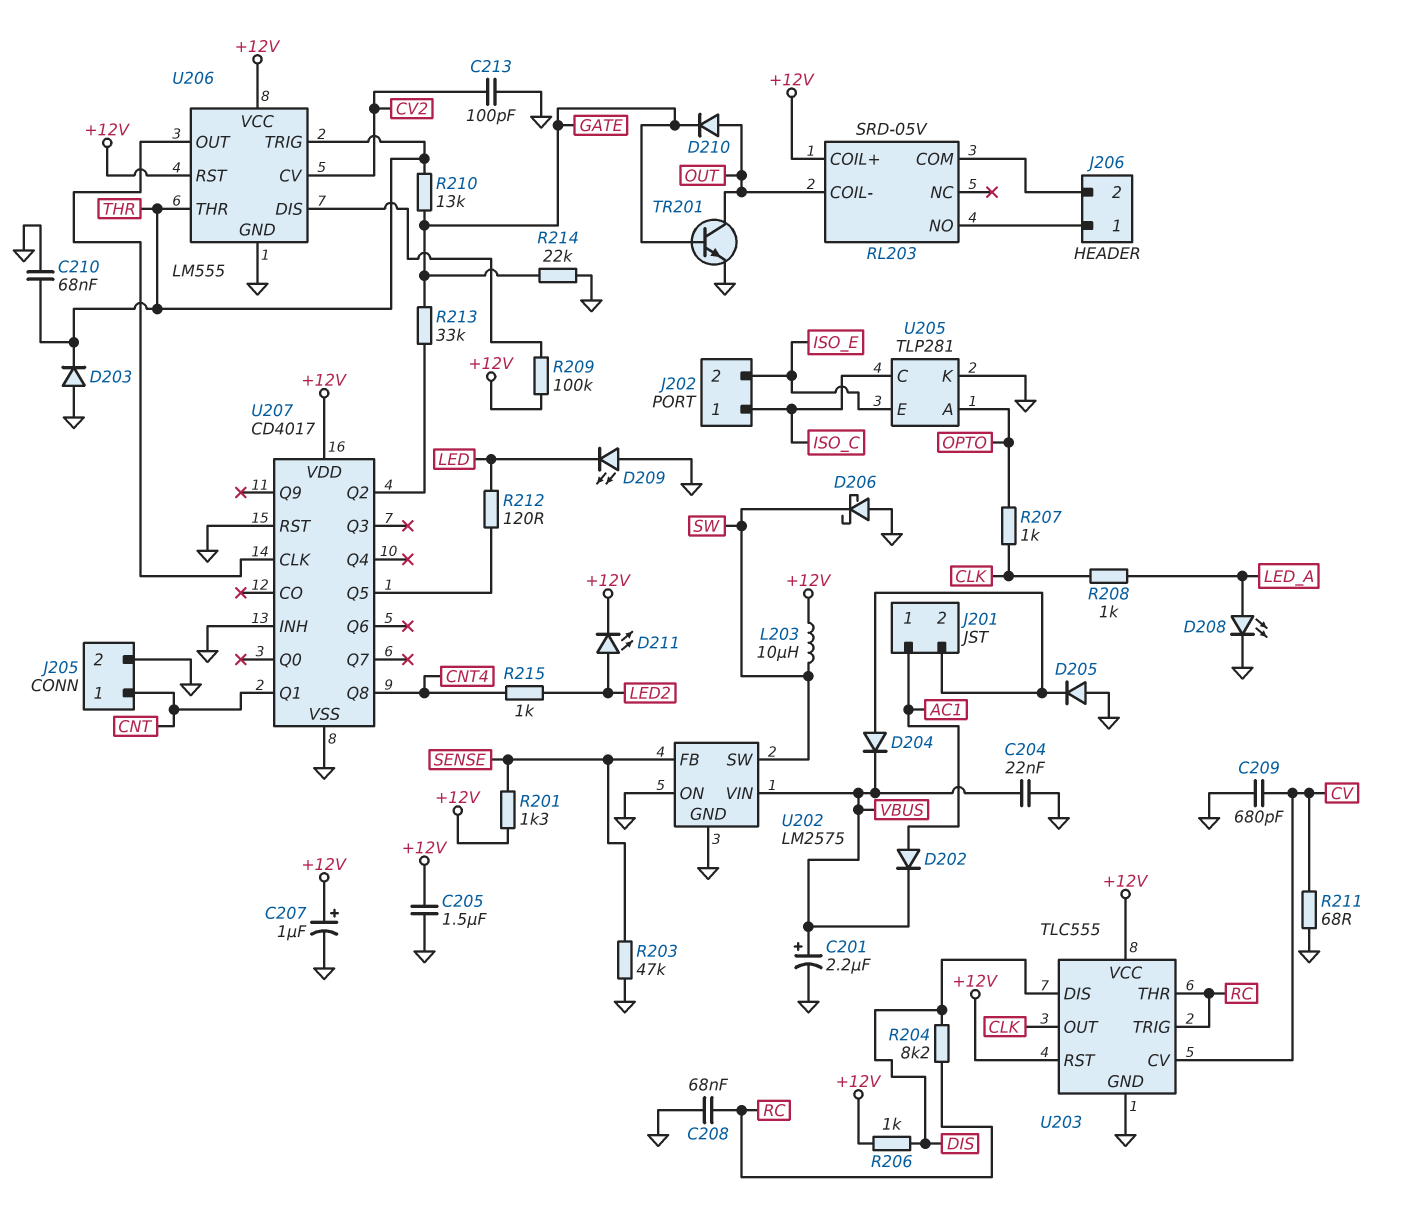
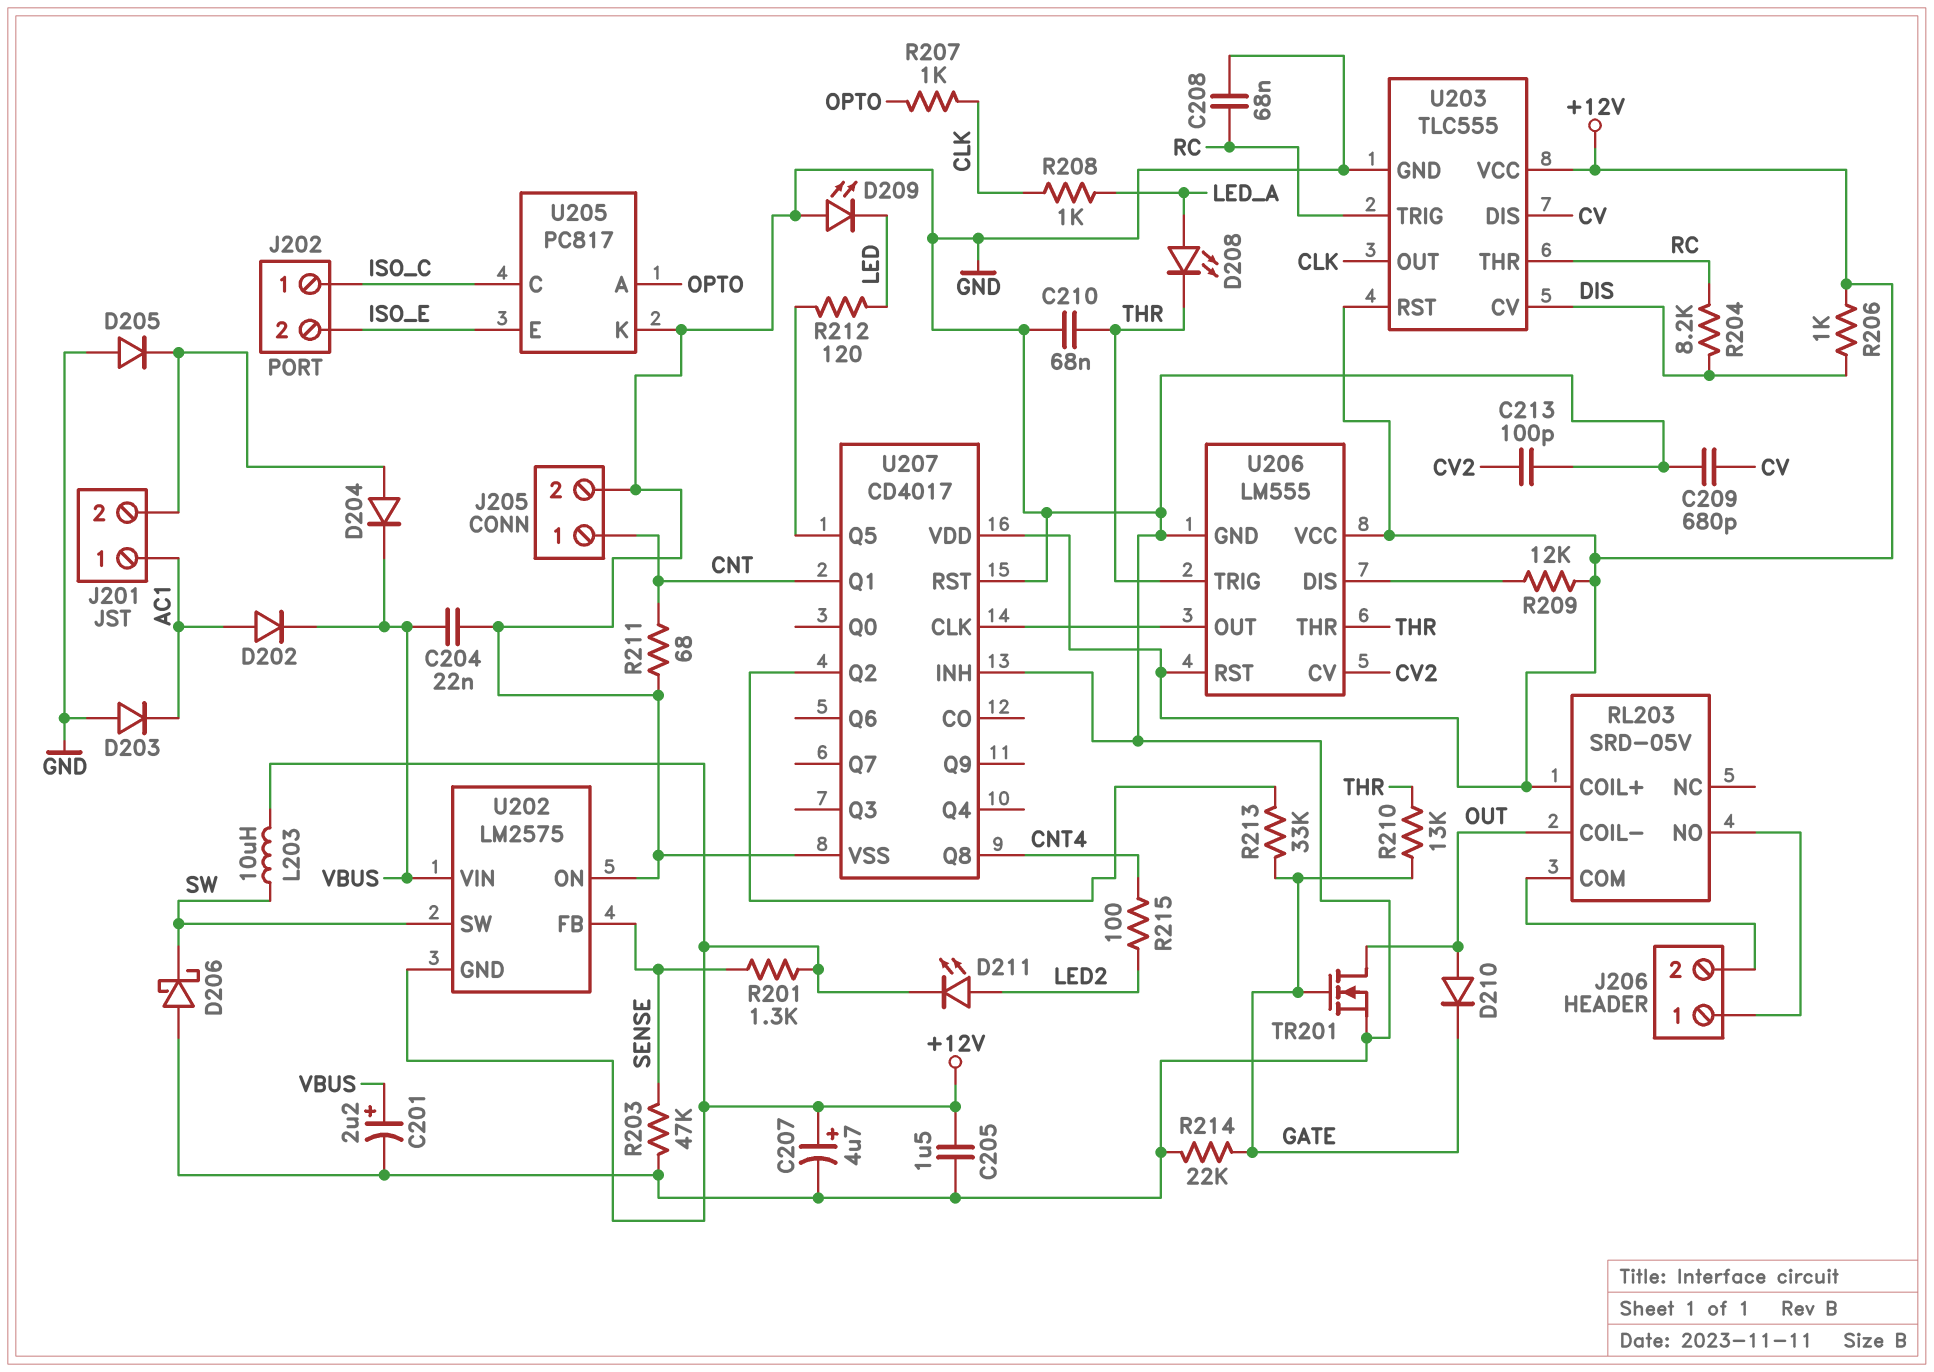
C207: 1uF (plus +12V, minus GND) -> 4.7uF (plus +12V, minus GND)
D203: diode (A GND, K THR) -> diode (A GND, K AC1)
D208: LED (A LED_A, K GND) -> LED (A LED_A, K THR)
R209: 100k (+12V, U206/DIS) -> 12k (+12V, U206/DIS)
R211: 68 (CV, GND) -> 68 (CNT, GND)
R215: 1k (CNT4, LED2) -> 100 (CNT4, LED2)
TR201: NPN (B GATE, C OUT, E GND) -> NMOS (G GATE, D OUT, S GND)
U202 pin GND: GND -> +12V
U203 pin CV: CV -> DIS
U203 pin DIS: DIS -> CV
U205: TLP281 -> PC817

